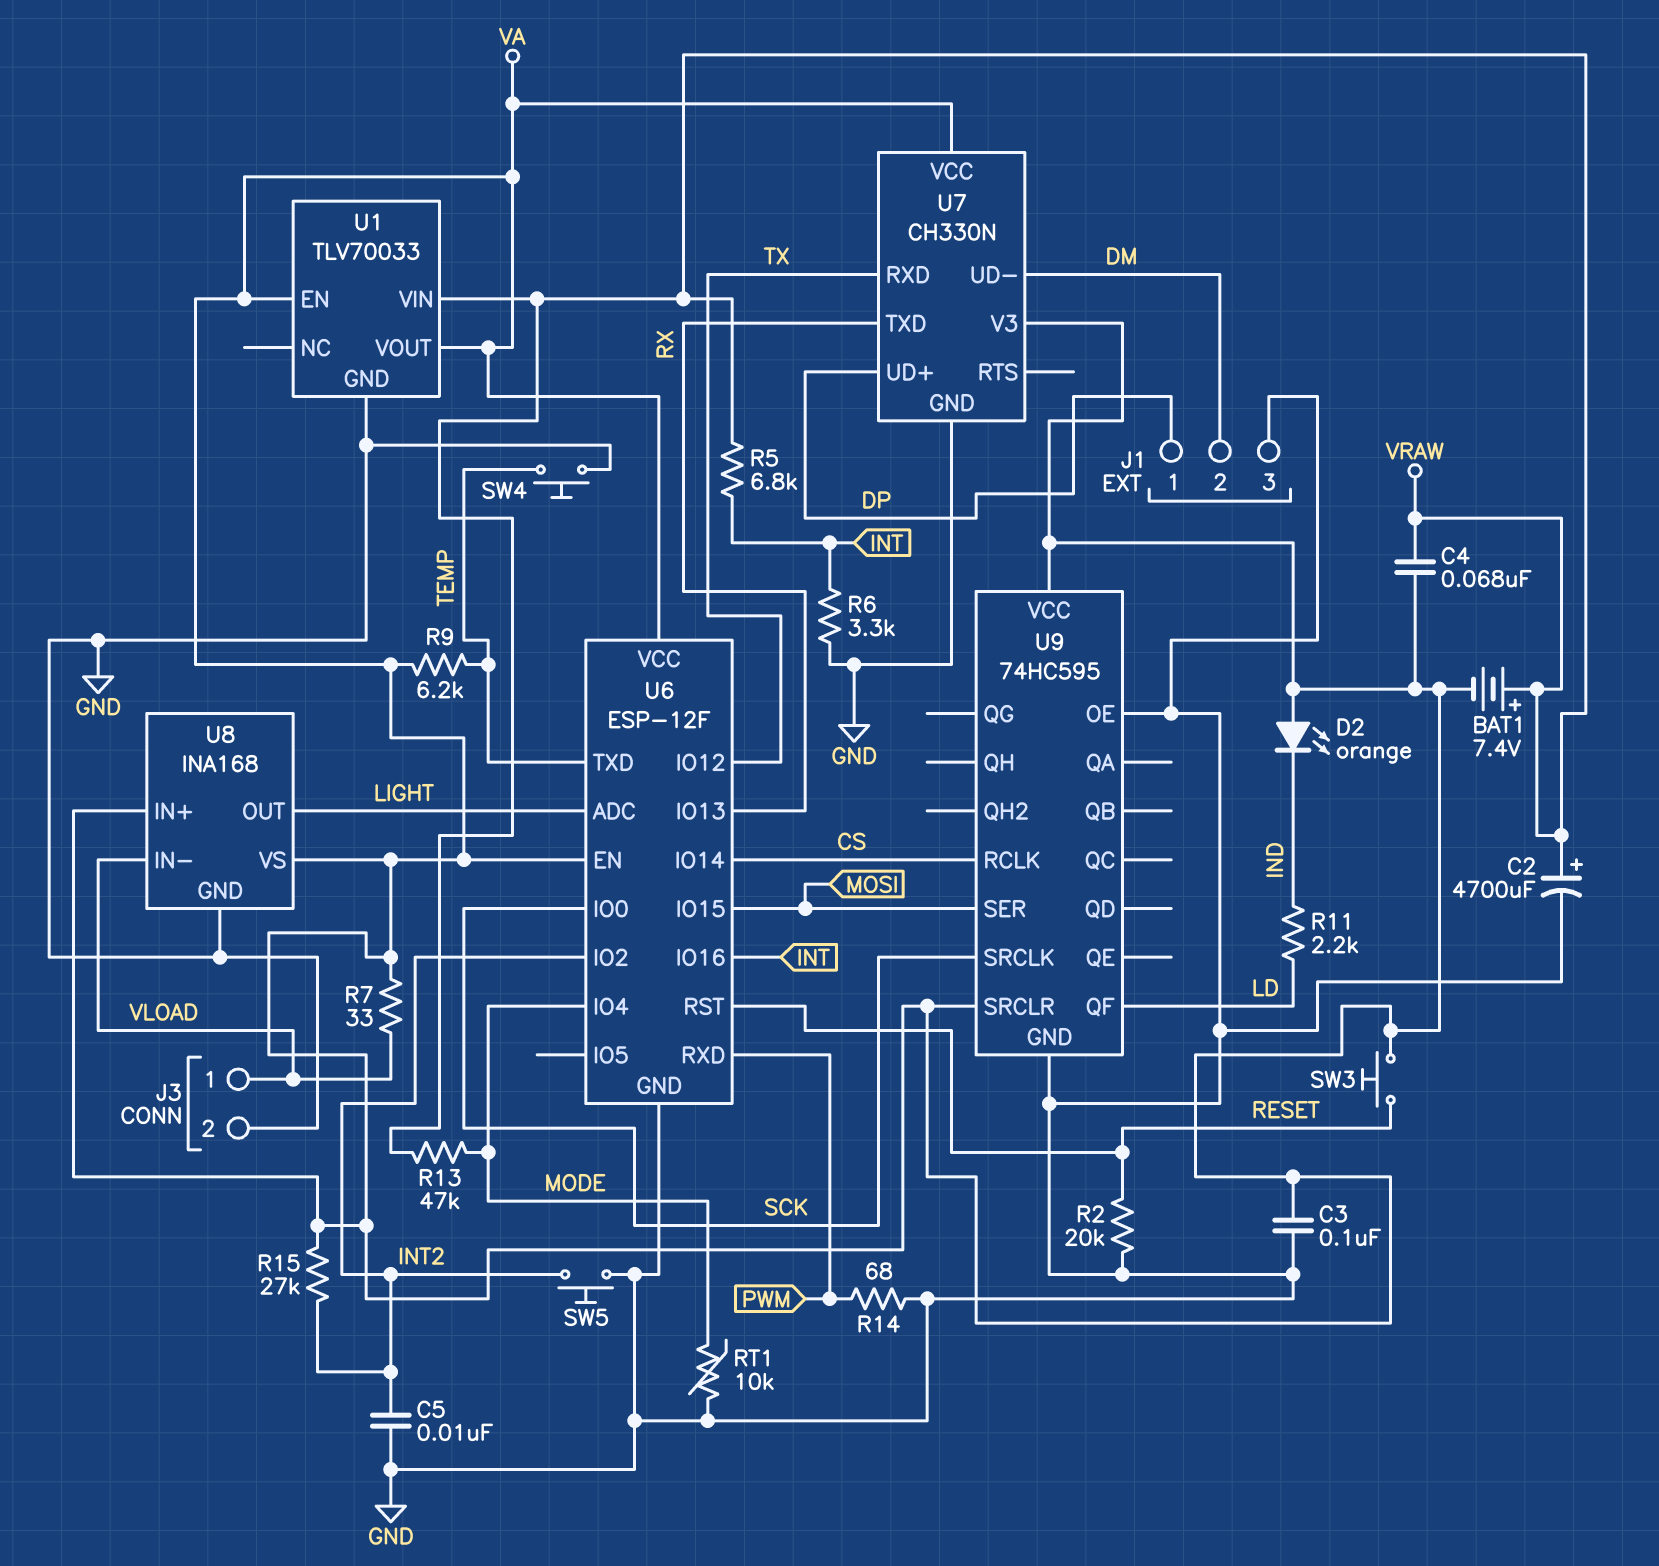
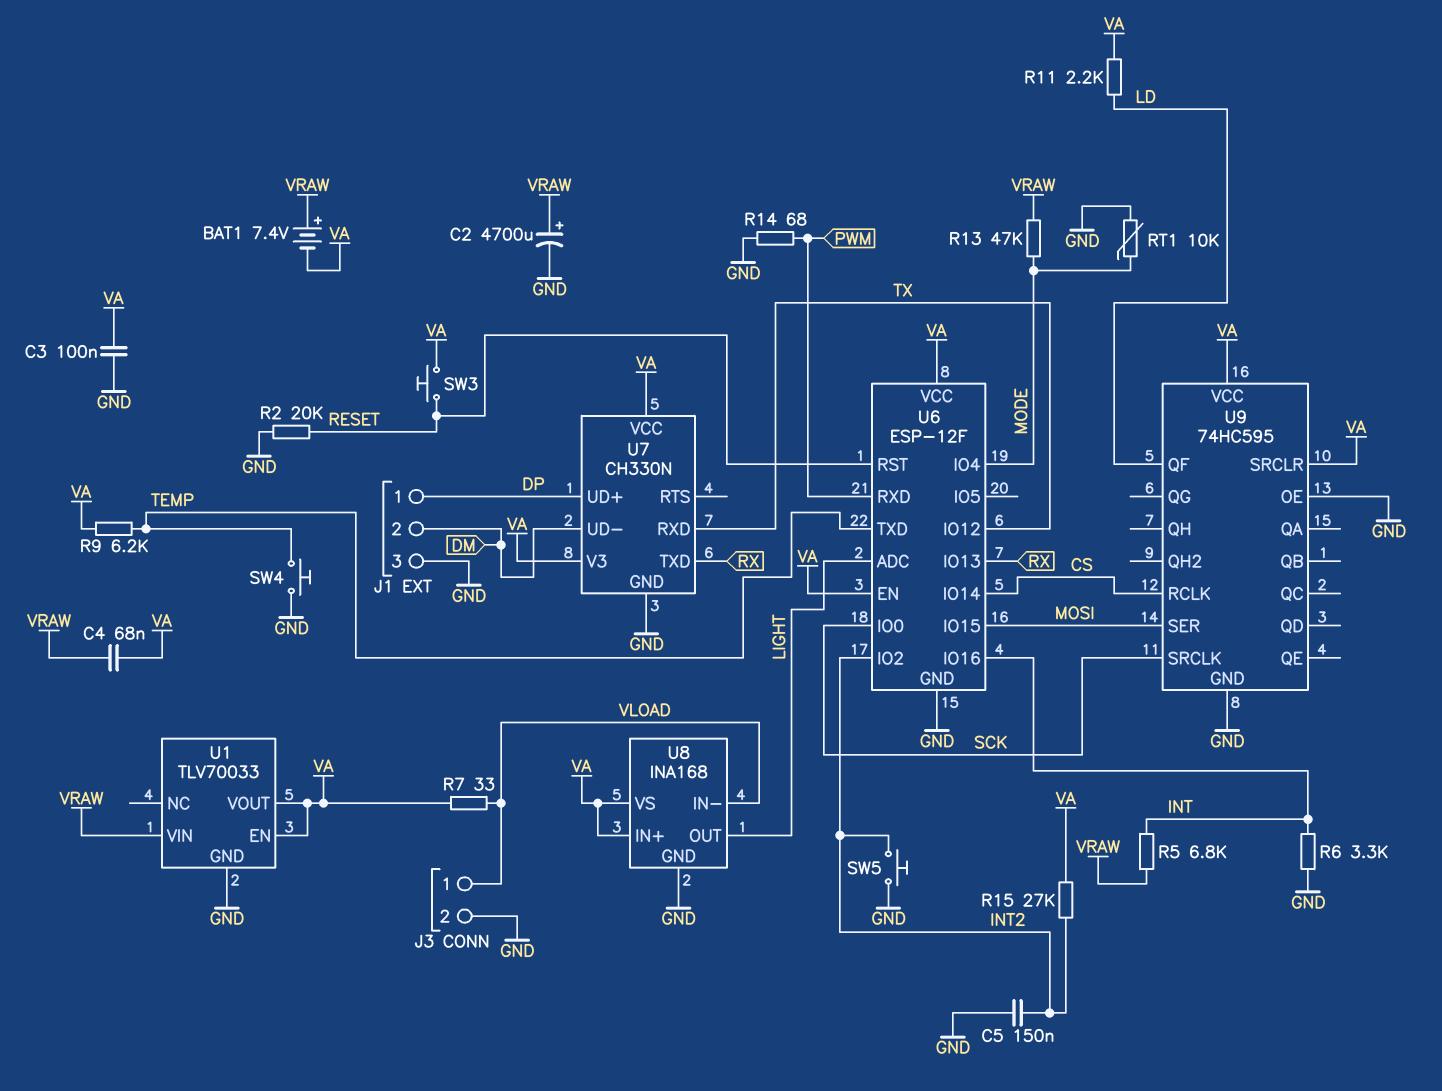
C5: 10nF (GND, INT2) -> 150nF (GND, INT2)
D2: LED orange (A VA, K IND) -> none
R11: 2.2k (IND, LD) -> 2.2k (LD, VA)

